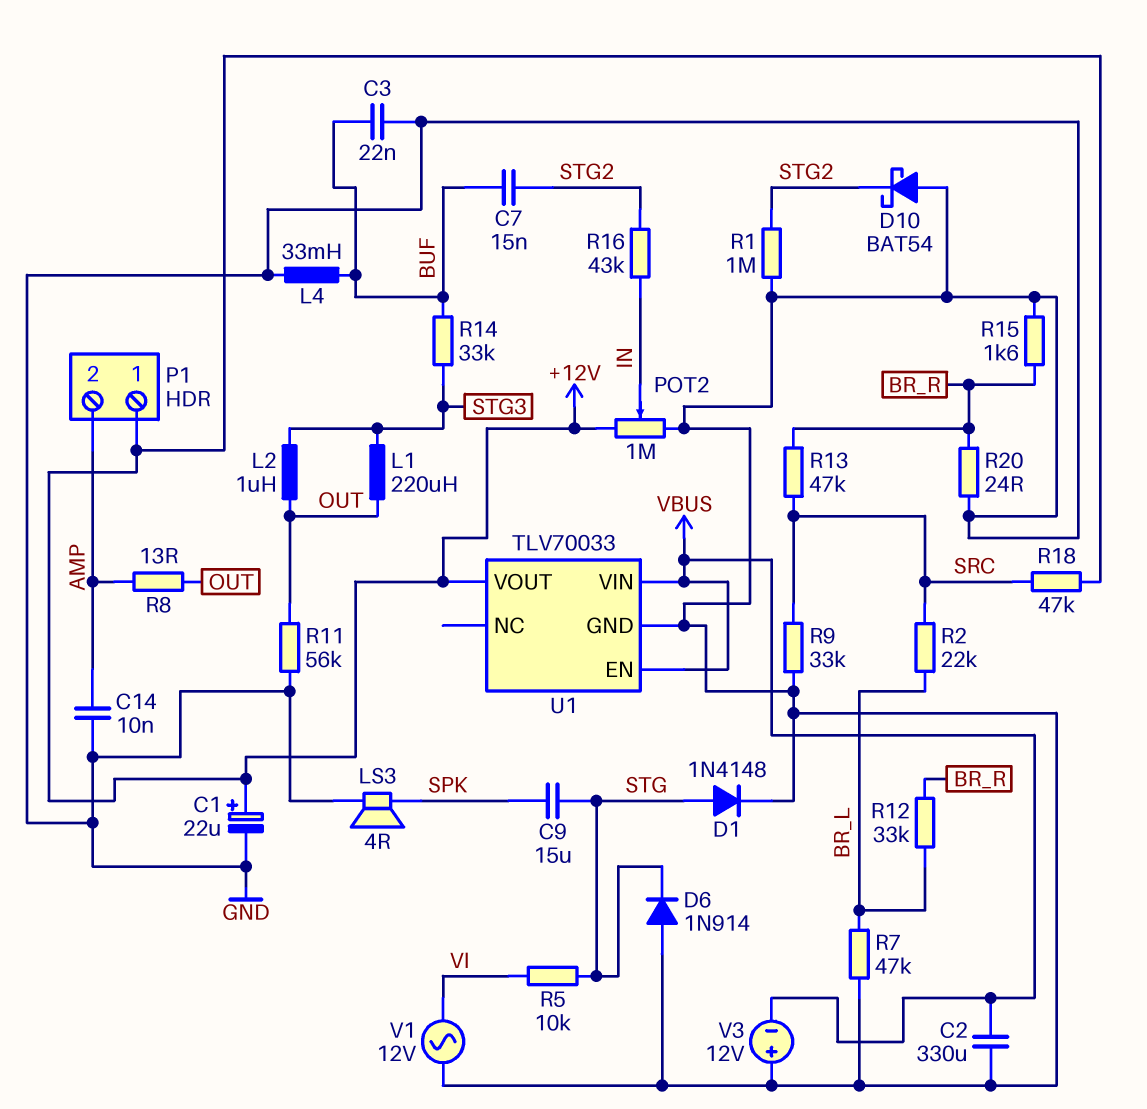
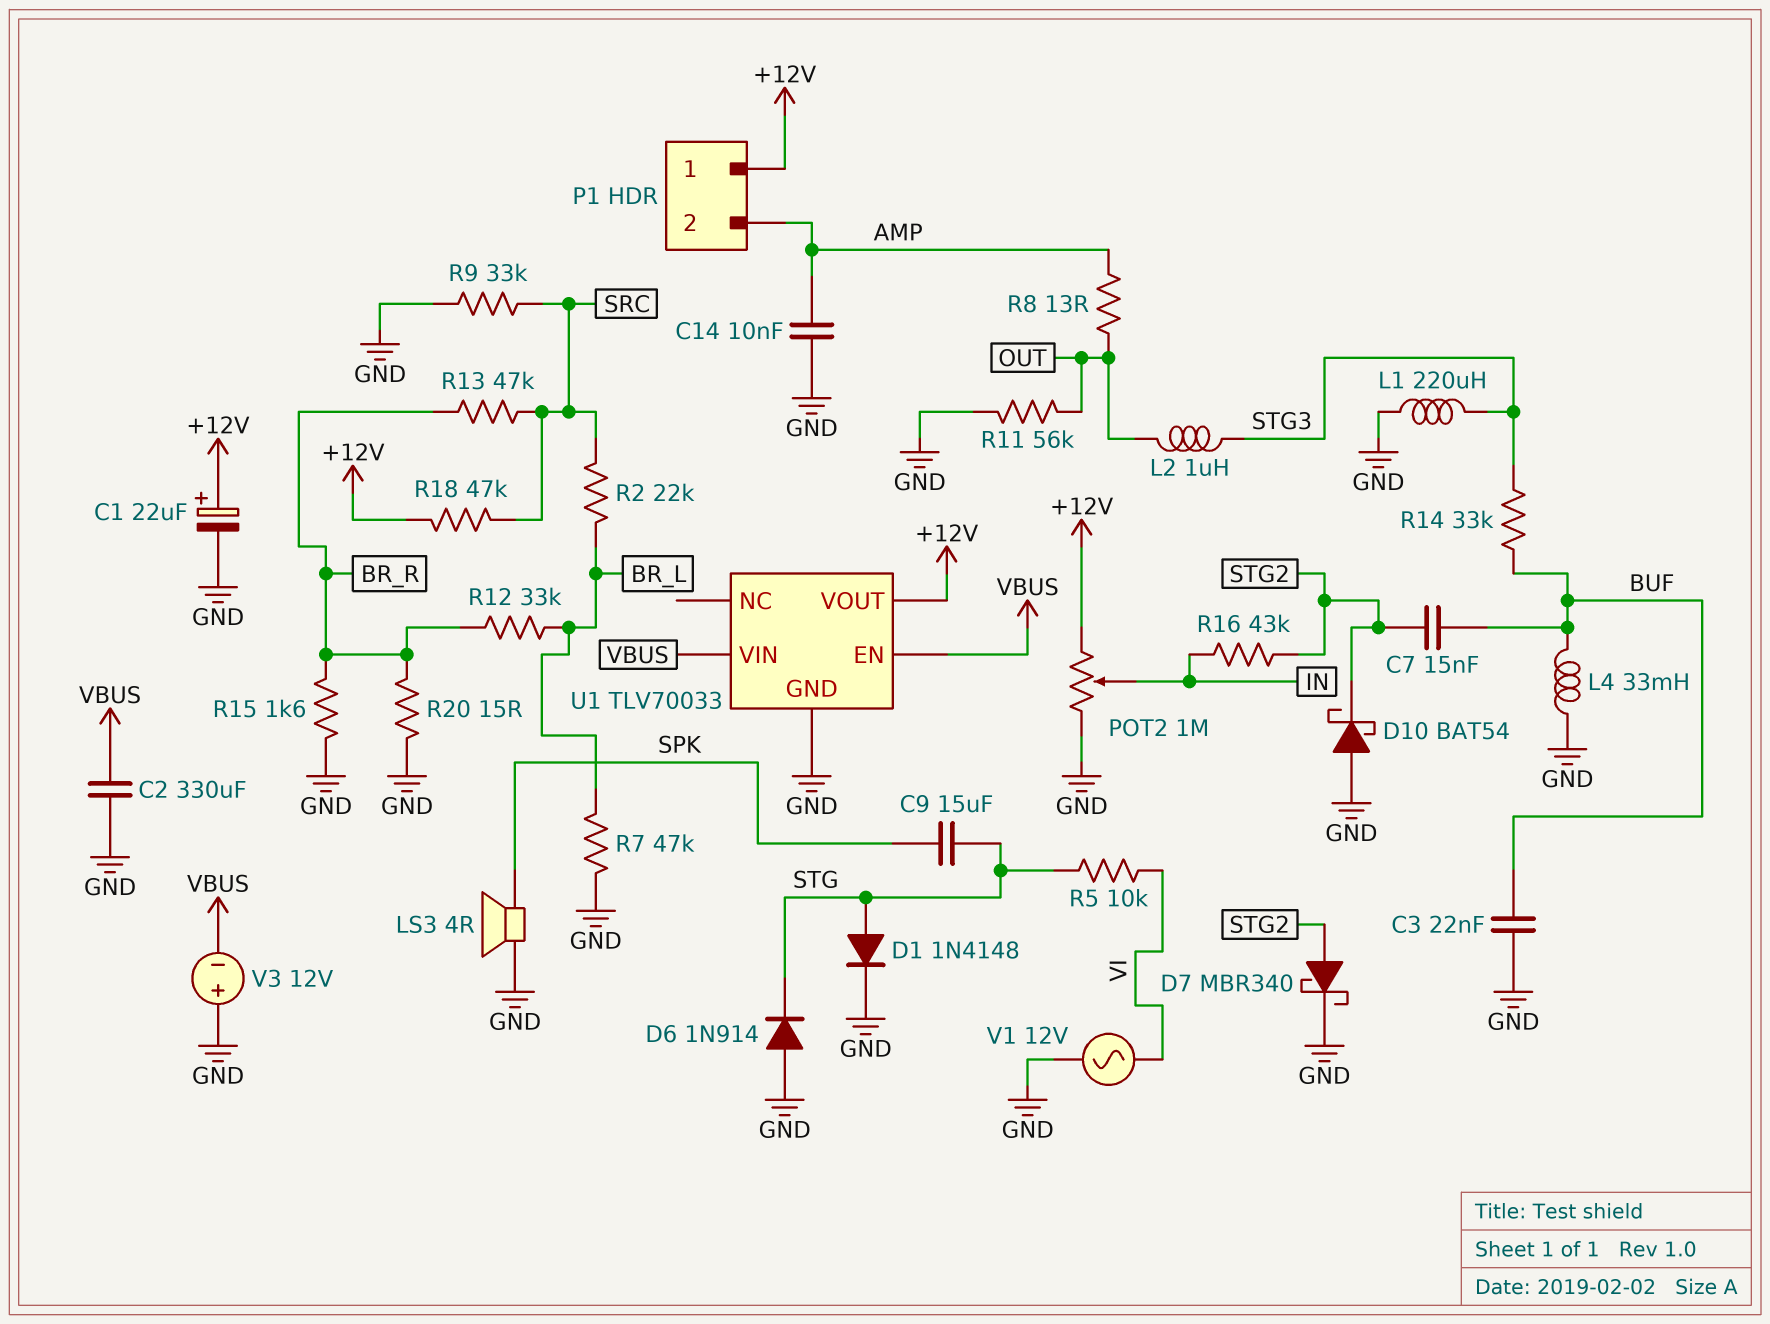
D7: none -> schottky MBR340 (A STG2, K GND)
L1: 220uH (OUT, STG3) -> 220uH (GND, STG3)
R1: 1M (GND, STG2) -> none
R20: 24 (BR_R, GND) -> 15 (BR_R, GND)

